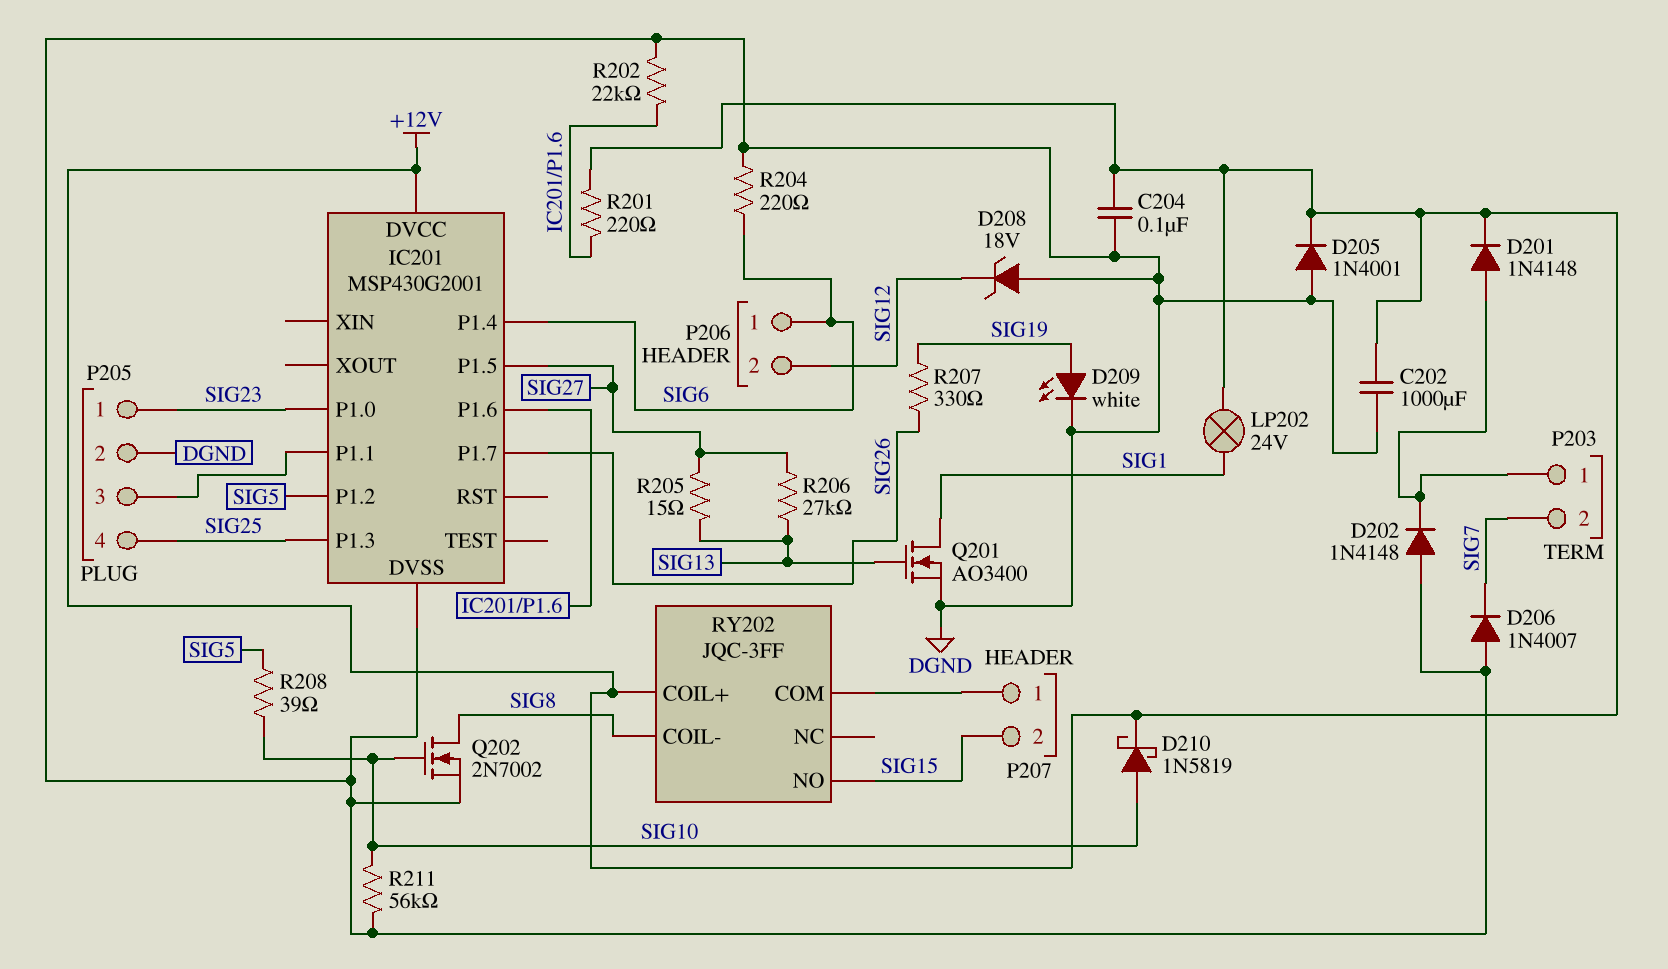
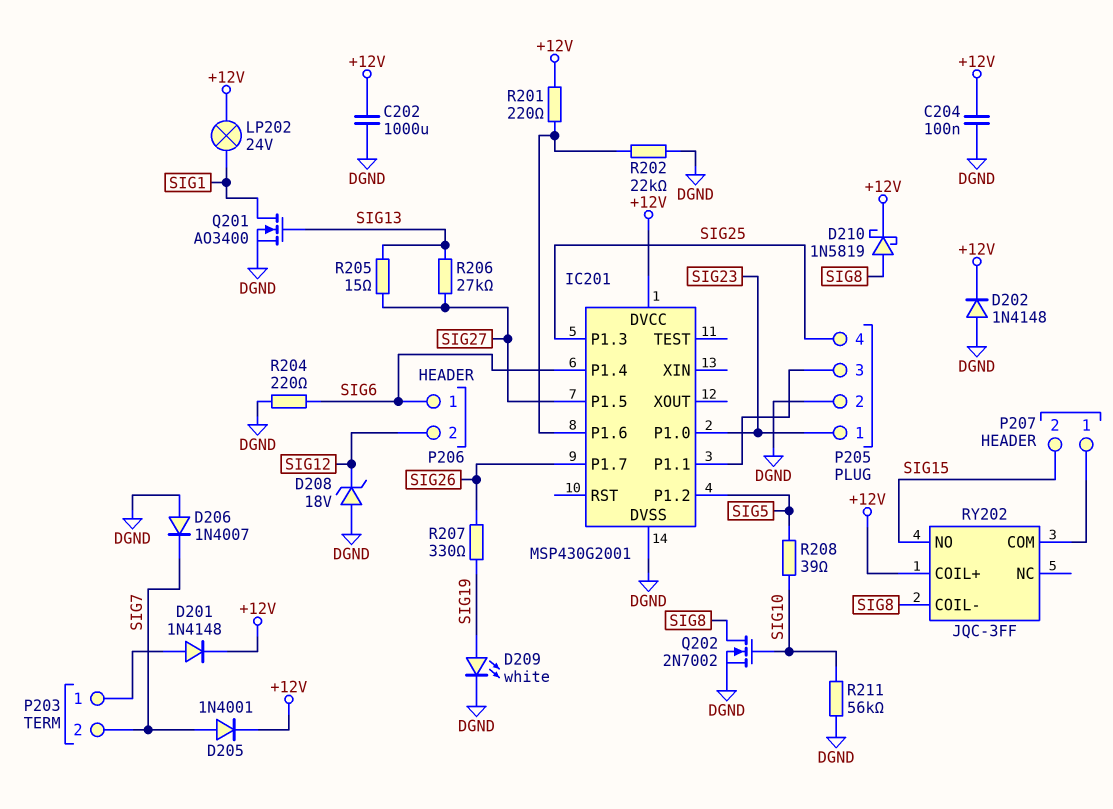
D202: diode 1N4148 (A DGND, K P203/1) -> diode 1N4148 (A DGND, K +12V)
D205: diode 1N4001 (A DGND, K +12V) -> diode 1N4001 (A SIG7, K +12V)
D210: schottky 1N5819 (A SIG10, K +12V) -> schottky 1N5819 (A SIG8, K +12V)

